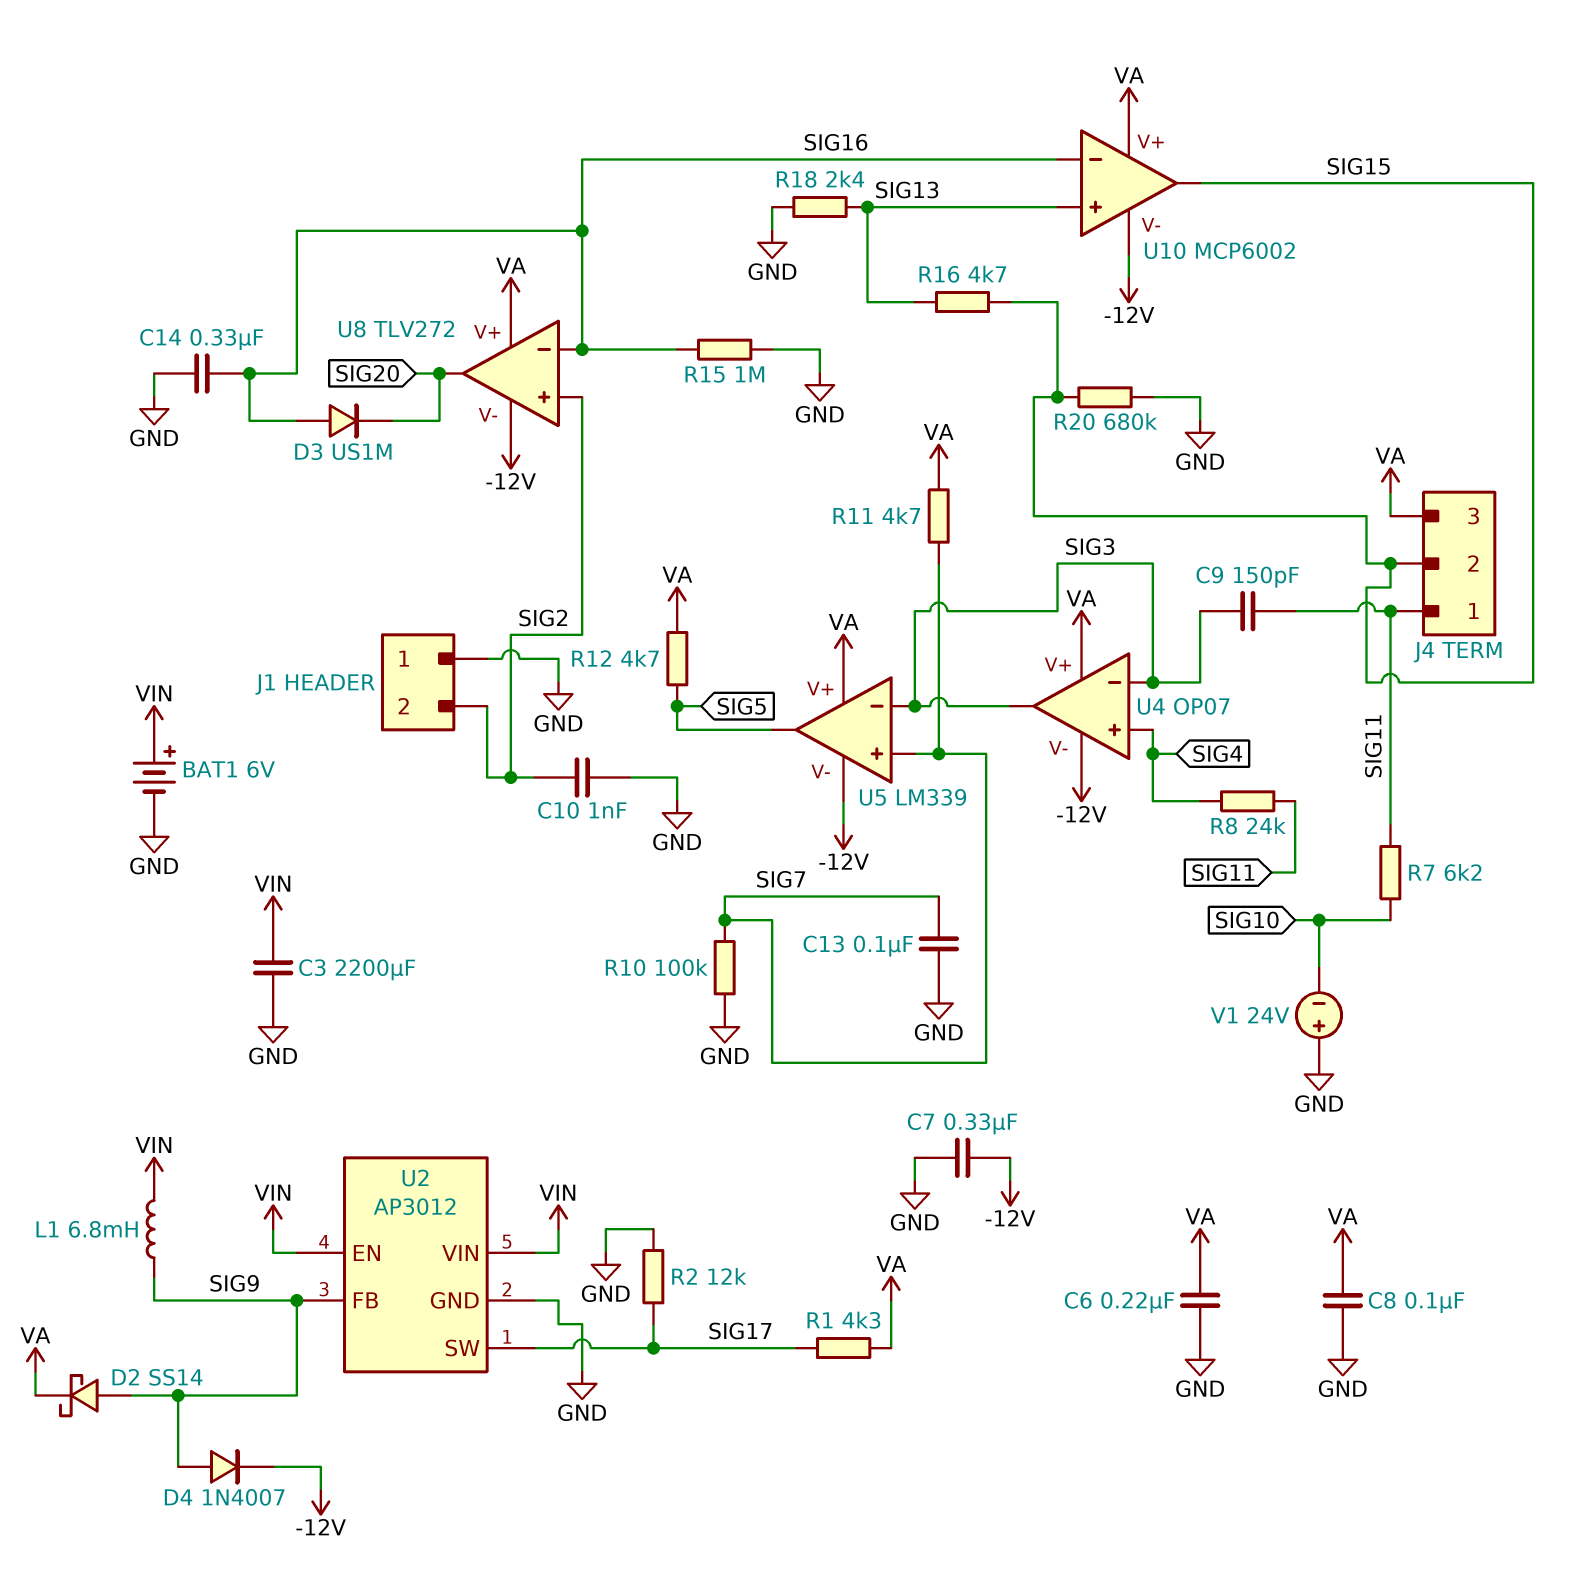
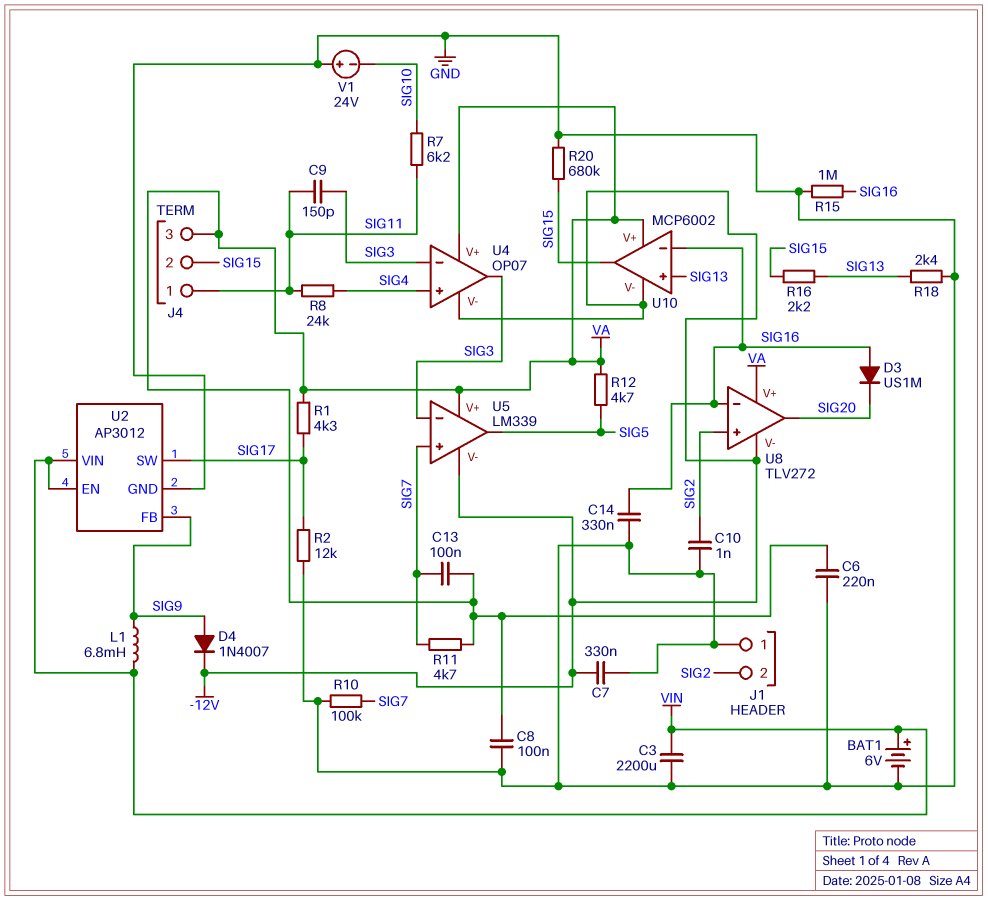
C13: 100nF (GND, SIG7) -> 100nF (SIG7, VA)
D2: schottky SS14 (A SIG9, K VA) -> none
R16: 4.7k (SIG13, SIG15) -> 2.2k (SIG13, SIG15)

